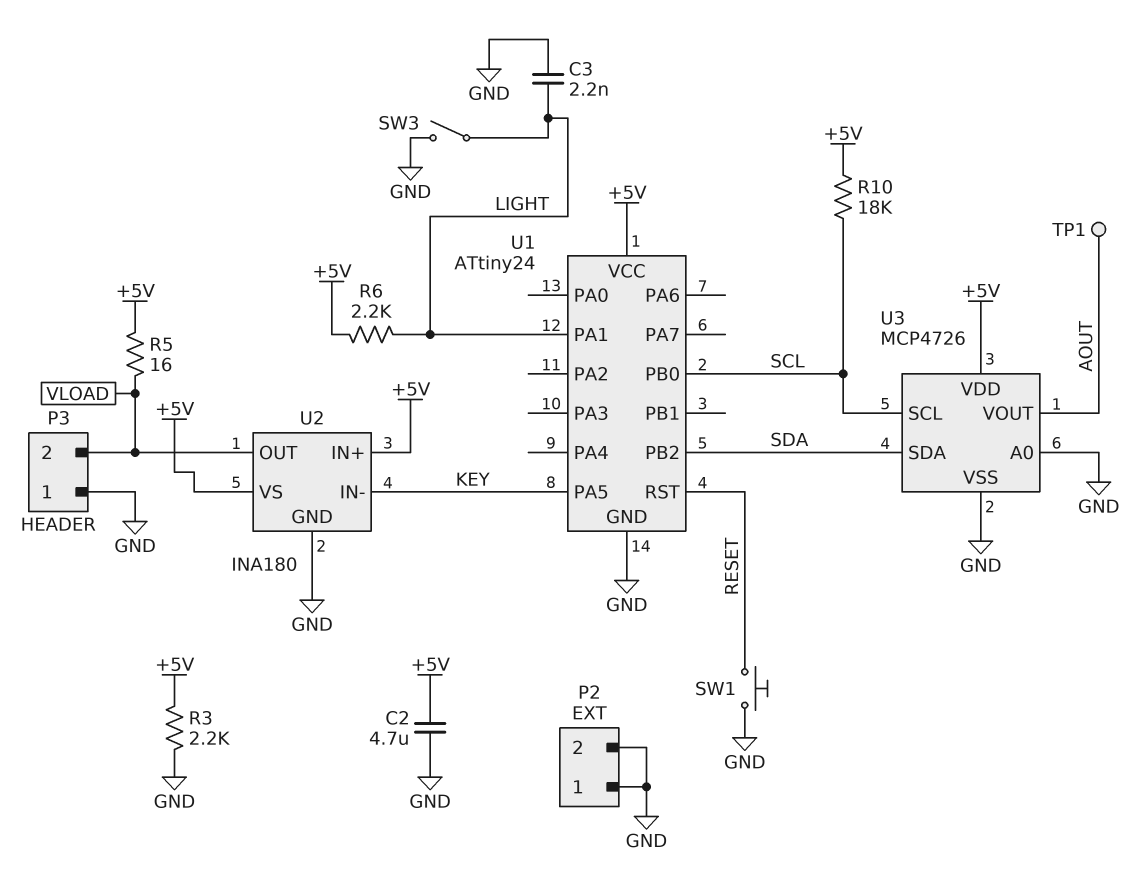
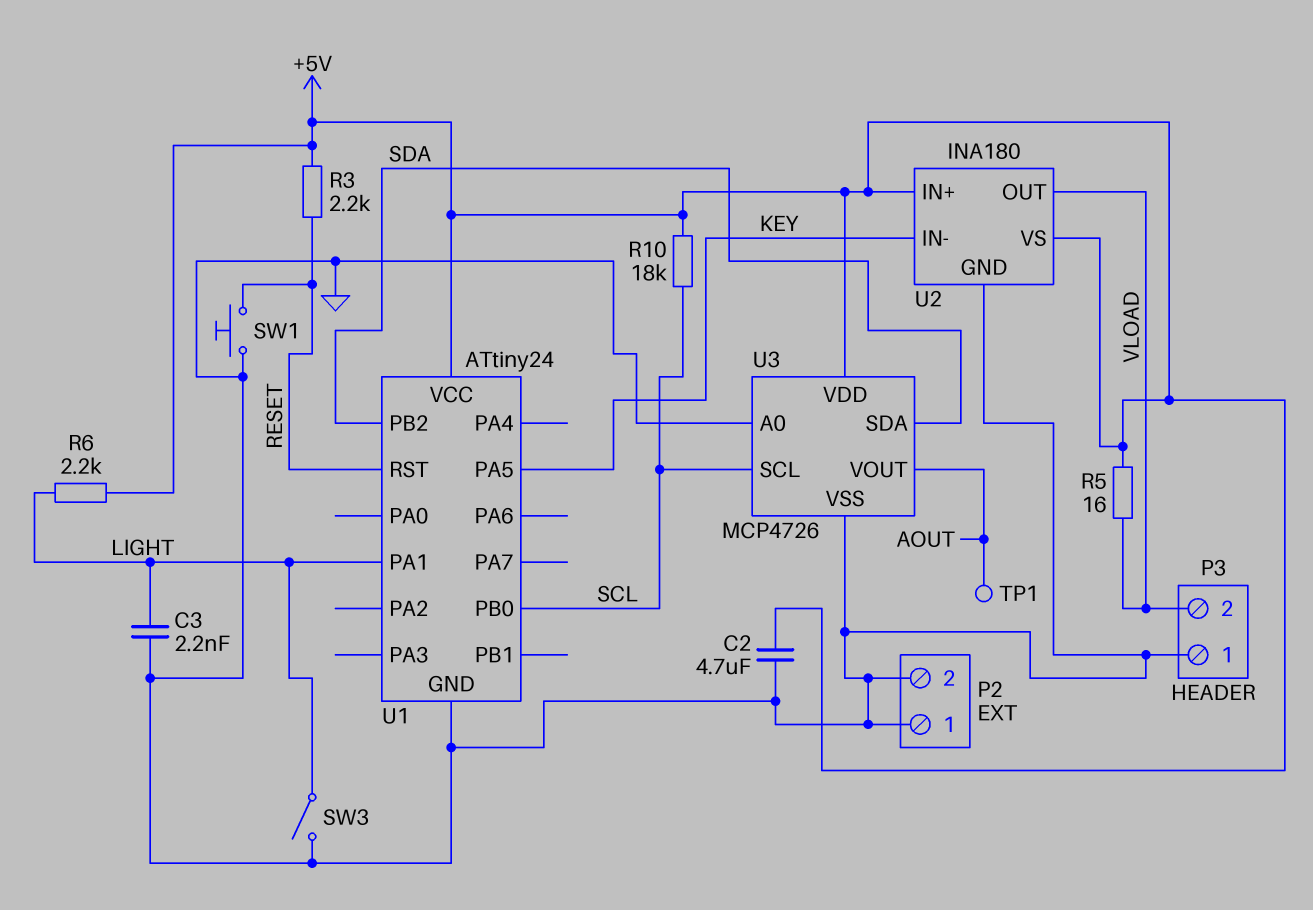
R3: 2.2k (+5V, GND) -> 2.2k (+5V, RESET)

